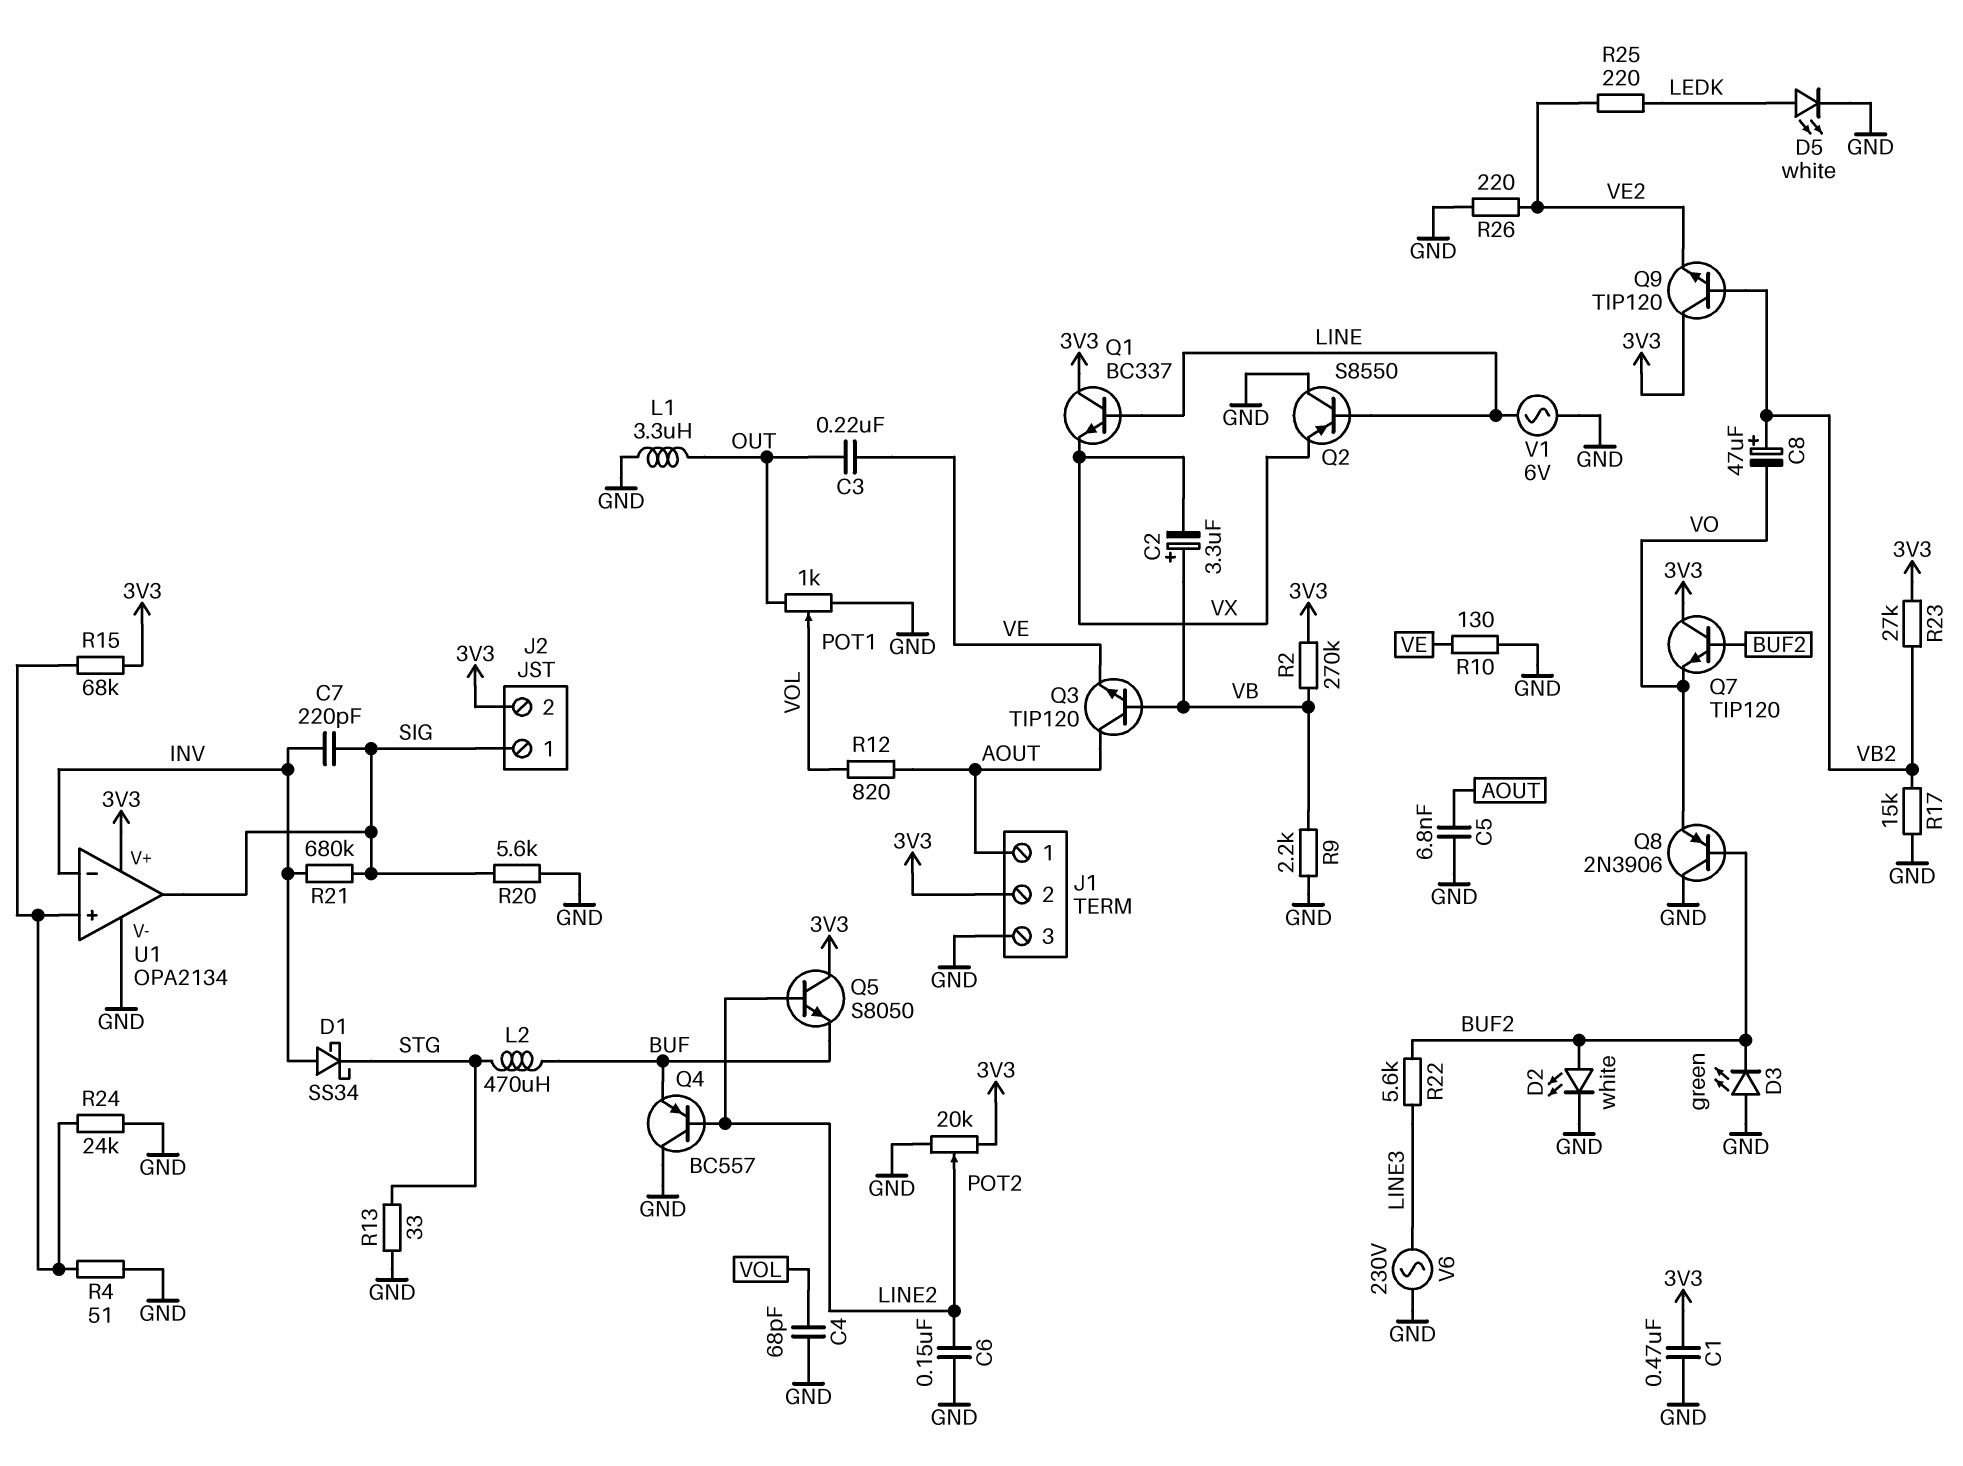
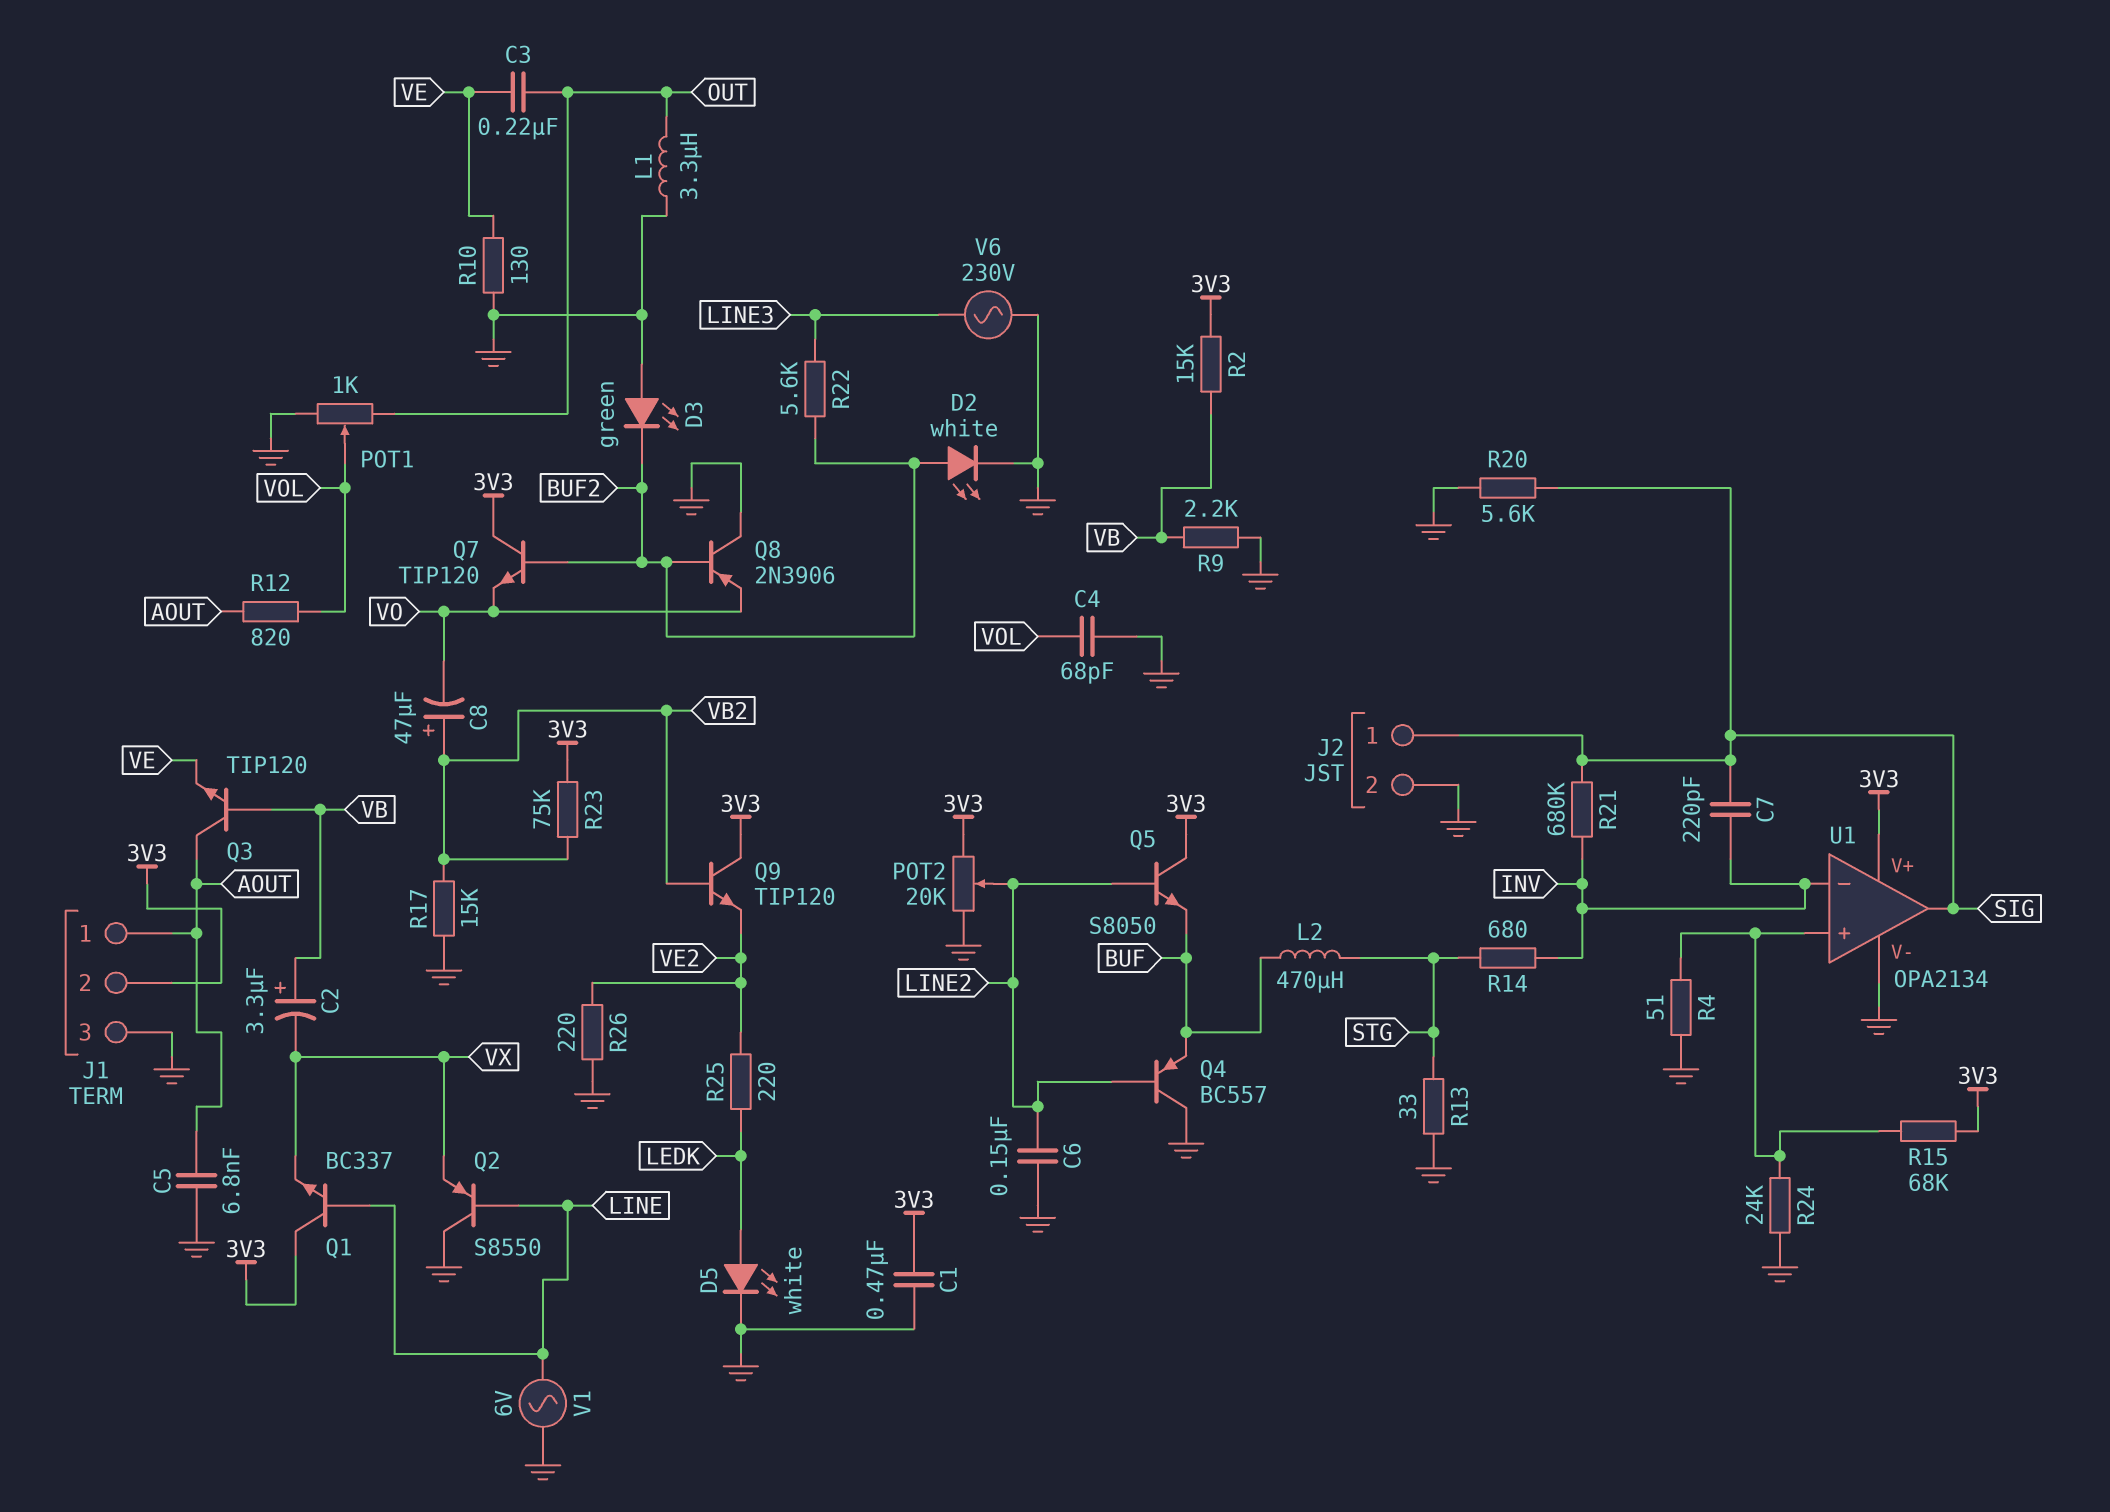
D1: schottky SS34 (A INV, K STG) -> none
J2 pin 2: 3V3 -> GND
R2: 270k (3V3, VB) -> 15k (3V3, VB)
R14: none -> 680 (INV, STG)
R23: 27k (3V3, VB2) -> 75k (3V3, VB2)

